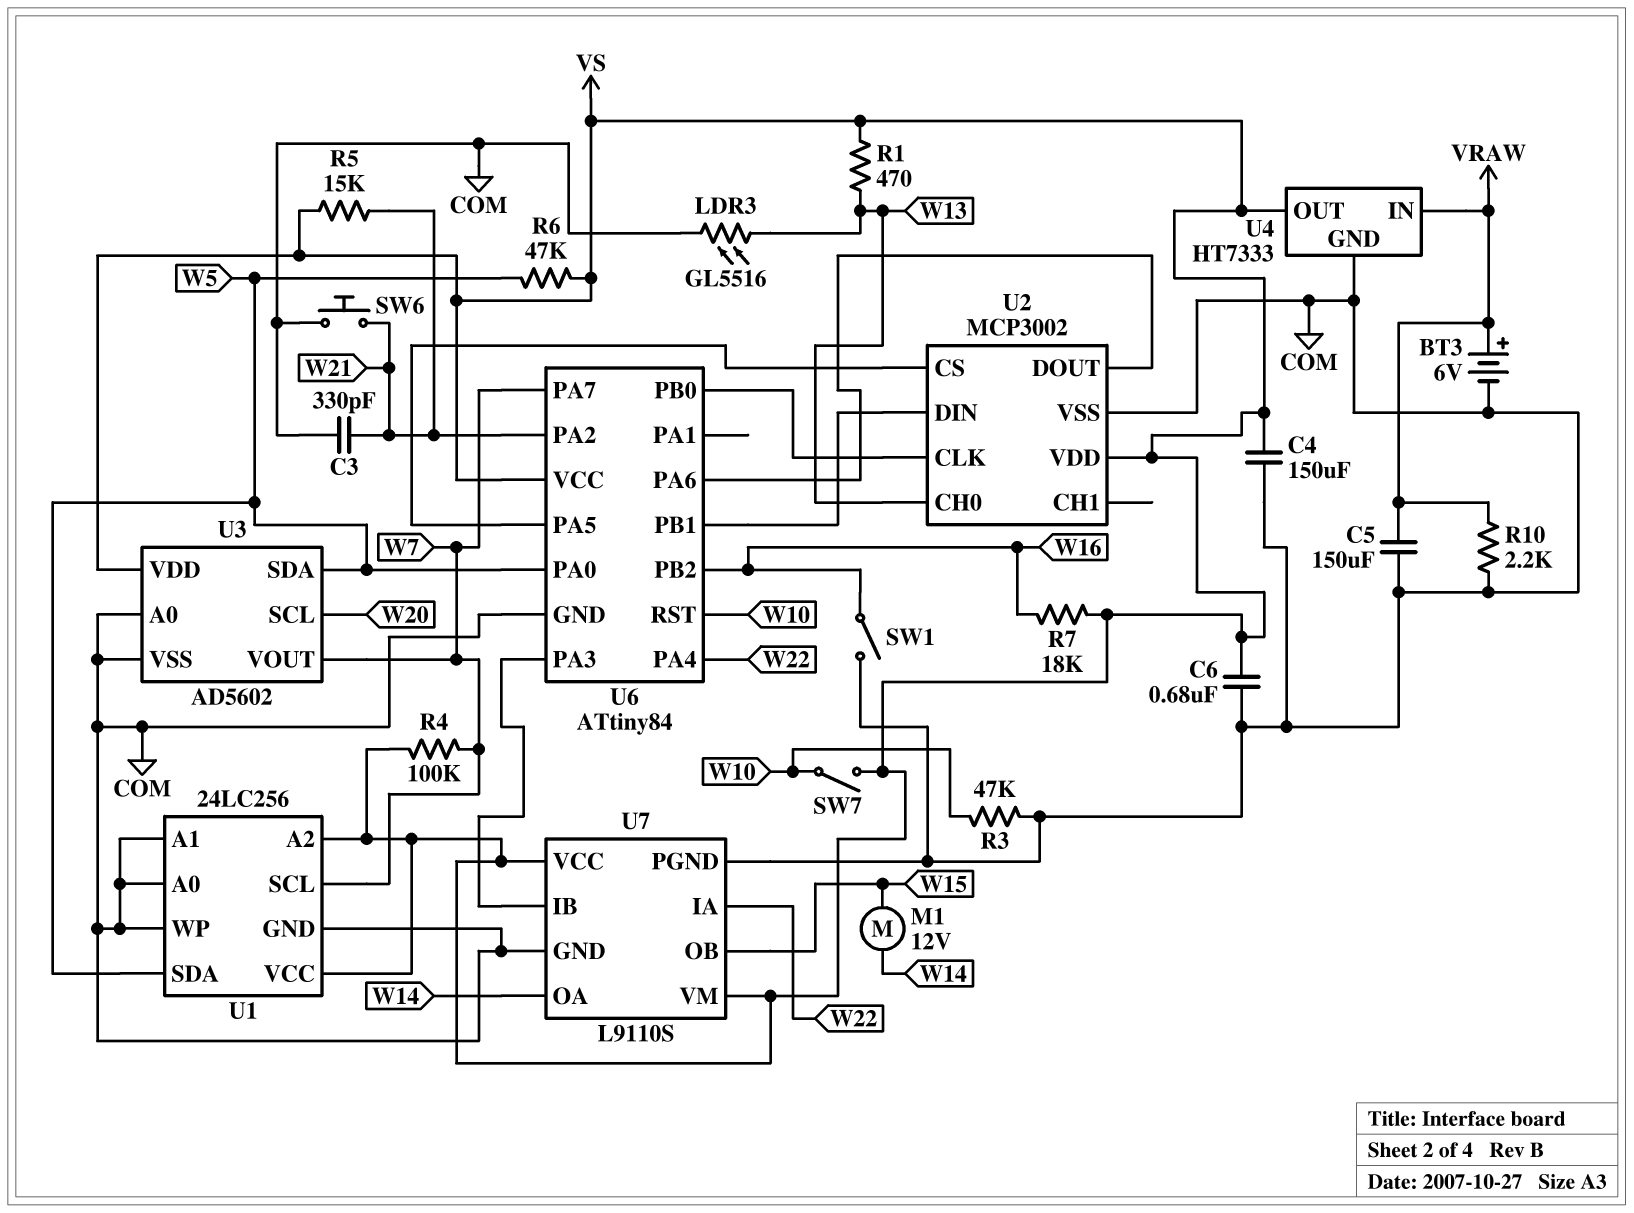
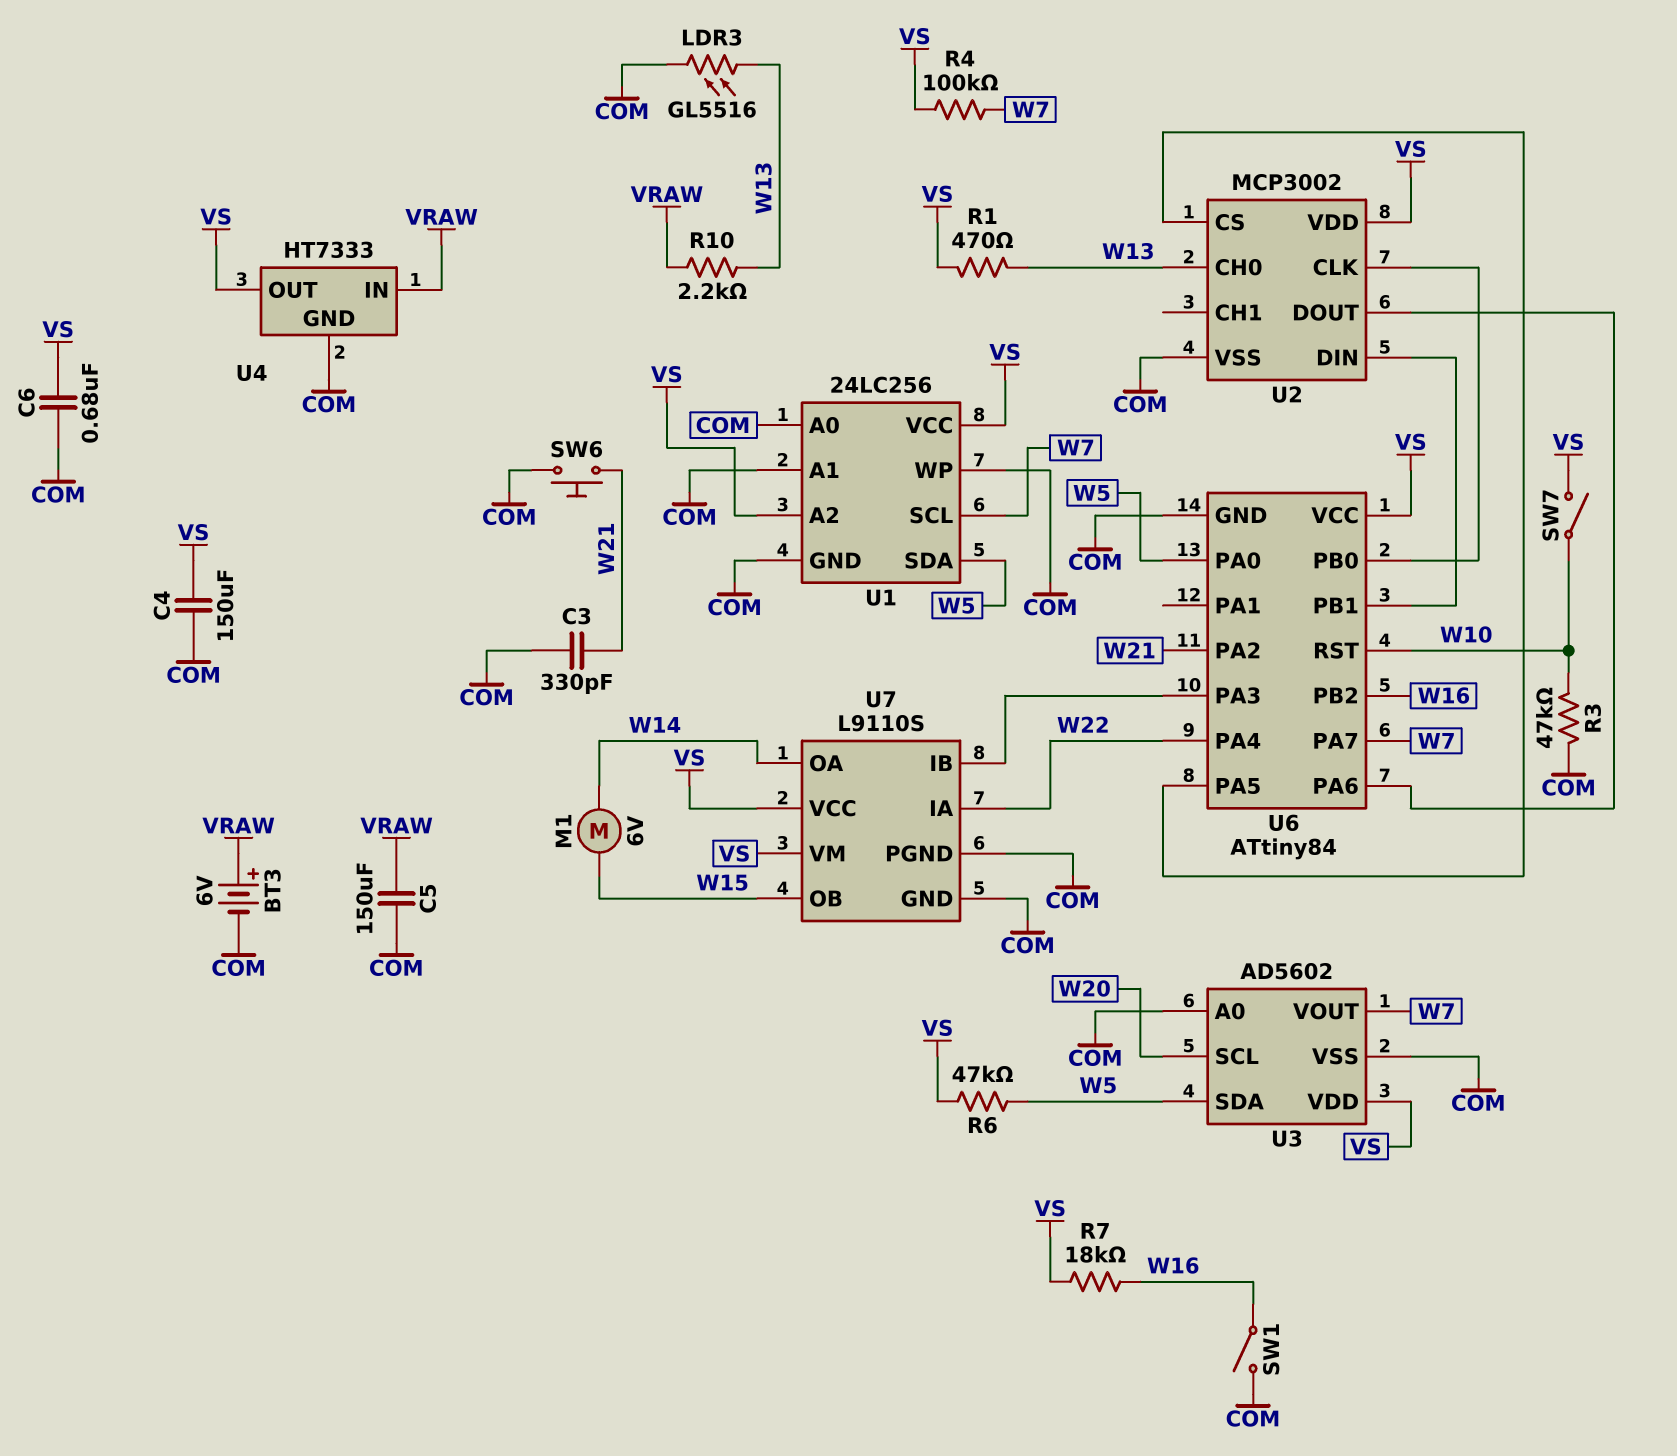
M1: motor 12V (W14, W15) -> motor 6V (W14, W15)
R5: 15k (VS, W21) -> none
R10: 2.2k (COM, VRAW) -> 2.2k (VRAW, W13)

